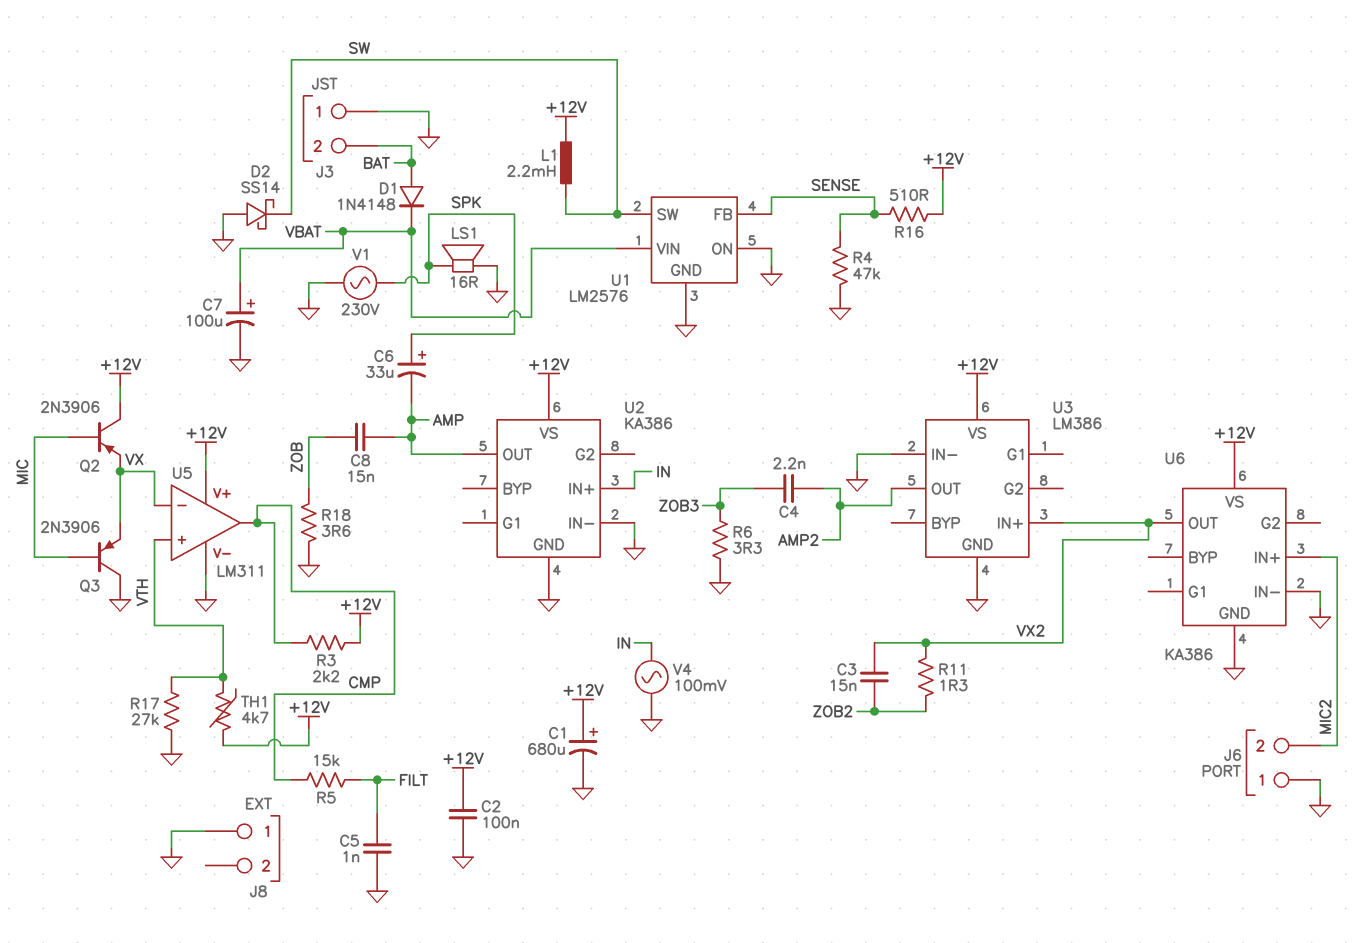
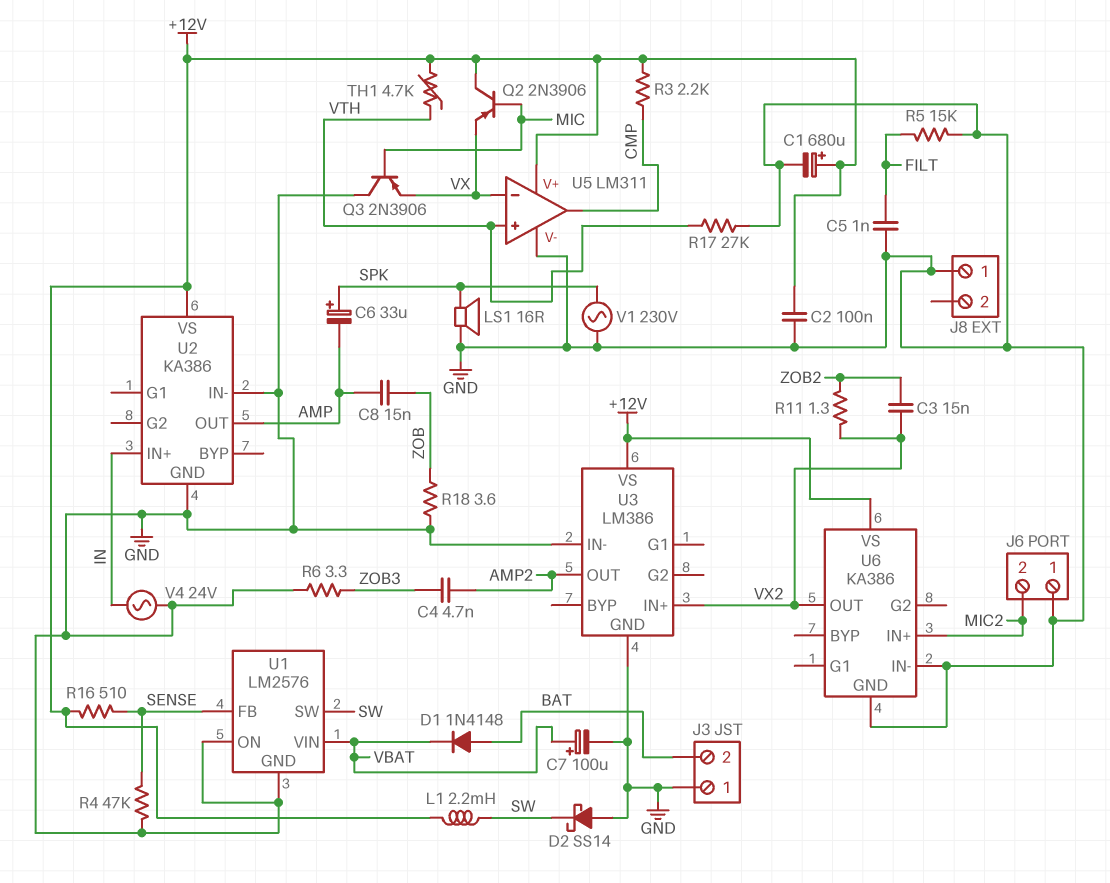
C4: 2.2nF (AMP2, ZOB3) -> 4.7nF (AMP2, ZOB3)
R5: 15k (CMP, FILT) -> 15k (FILT, GND)
V4: AC 100mV (GND, IN) -> AC 24V (GND, IN)

